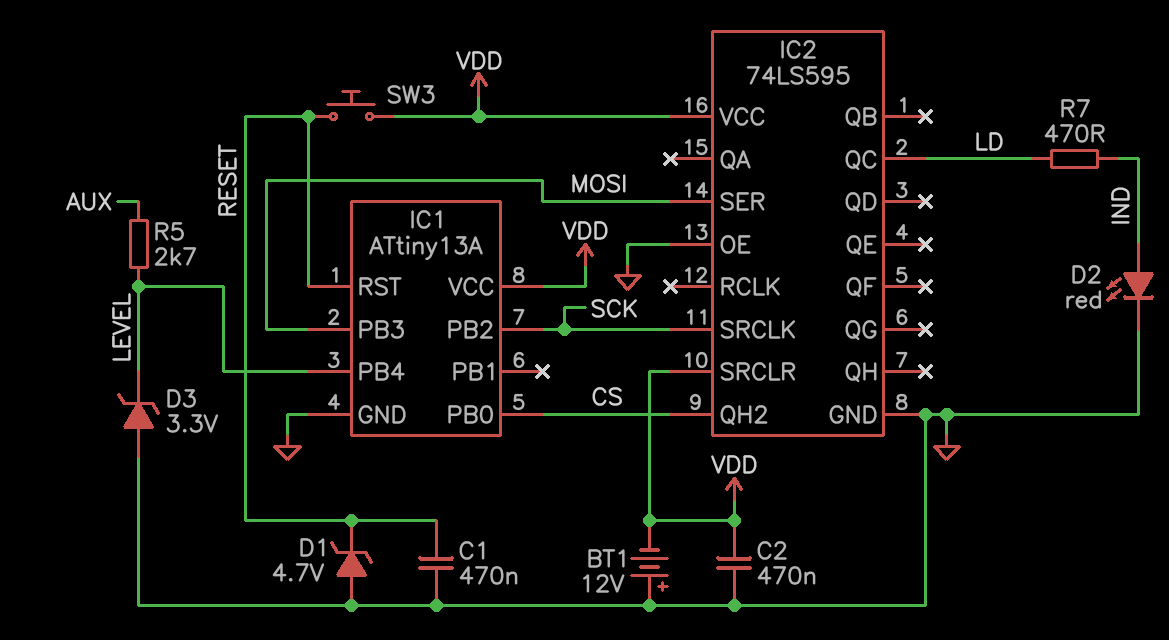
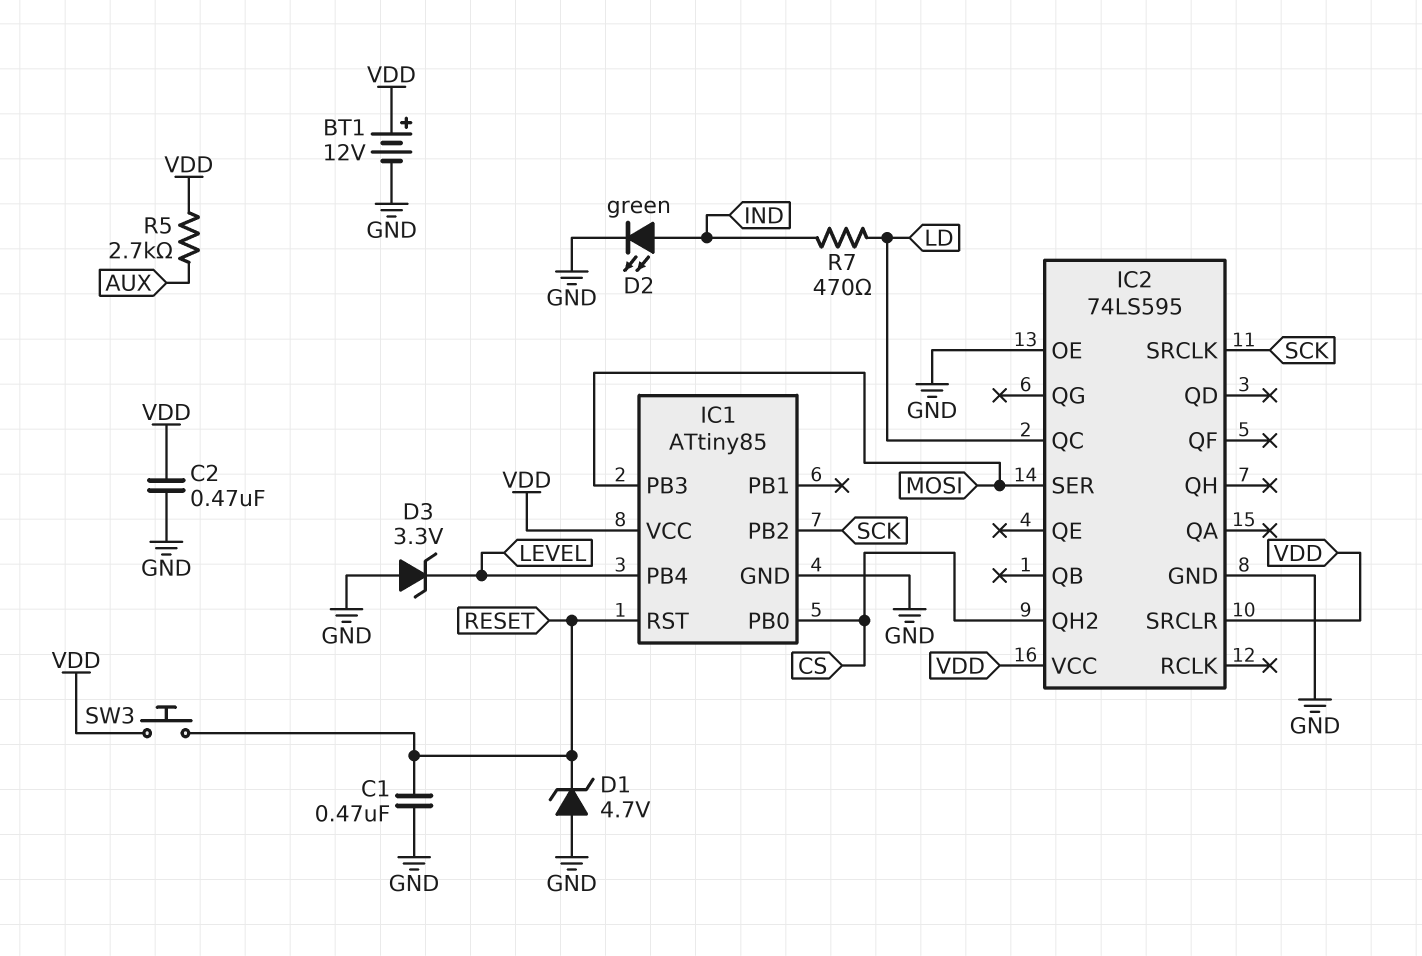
BT1: 12V (plus GND, minus VDD) -> 12V (plus VDD, minus GND)
D2: LED red (A IND, K GND) -> LED green (A IND, K GND)
IC1: ATtiny13A -> ATtiny85
R5: 2.7k (AUX, LEVEL) -> 2.7k (AUX, VDD)

